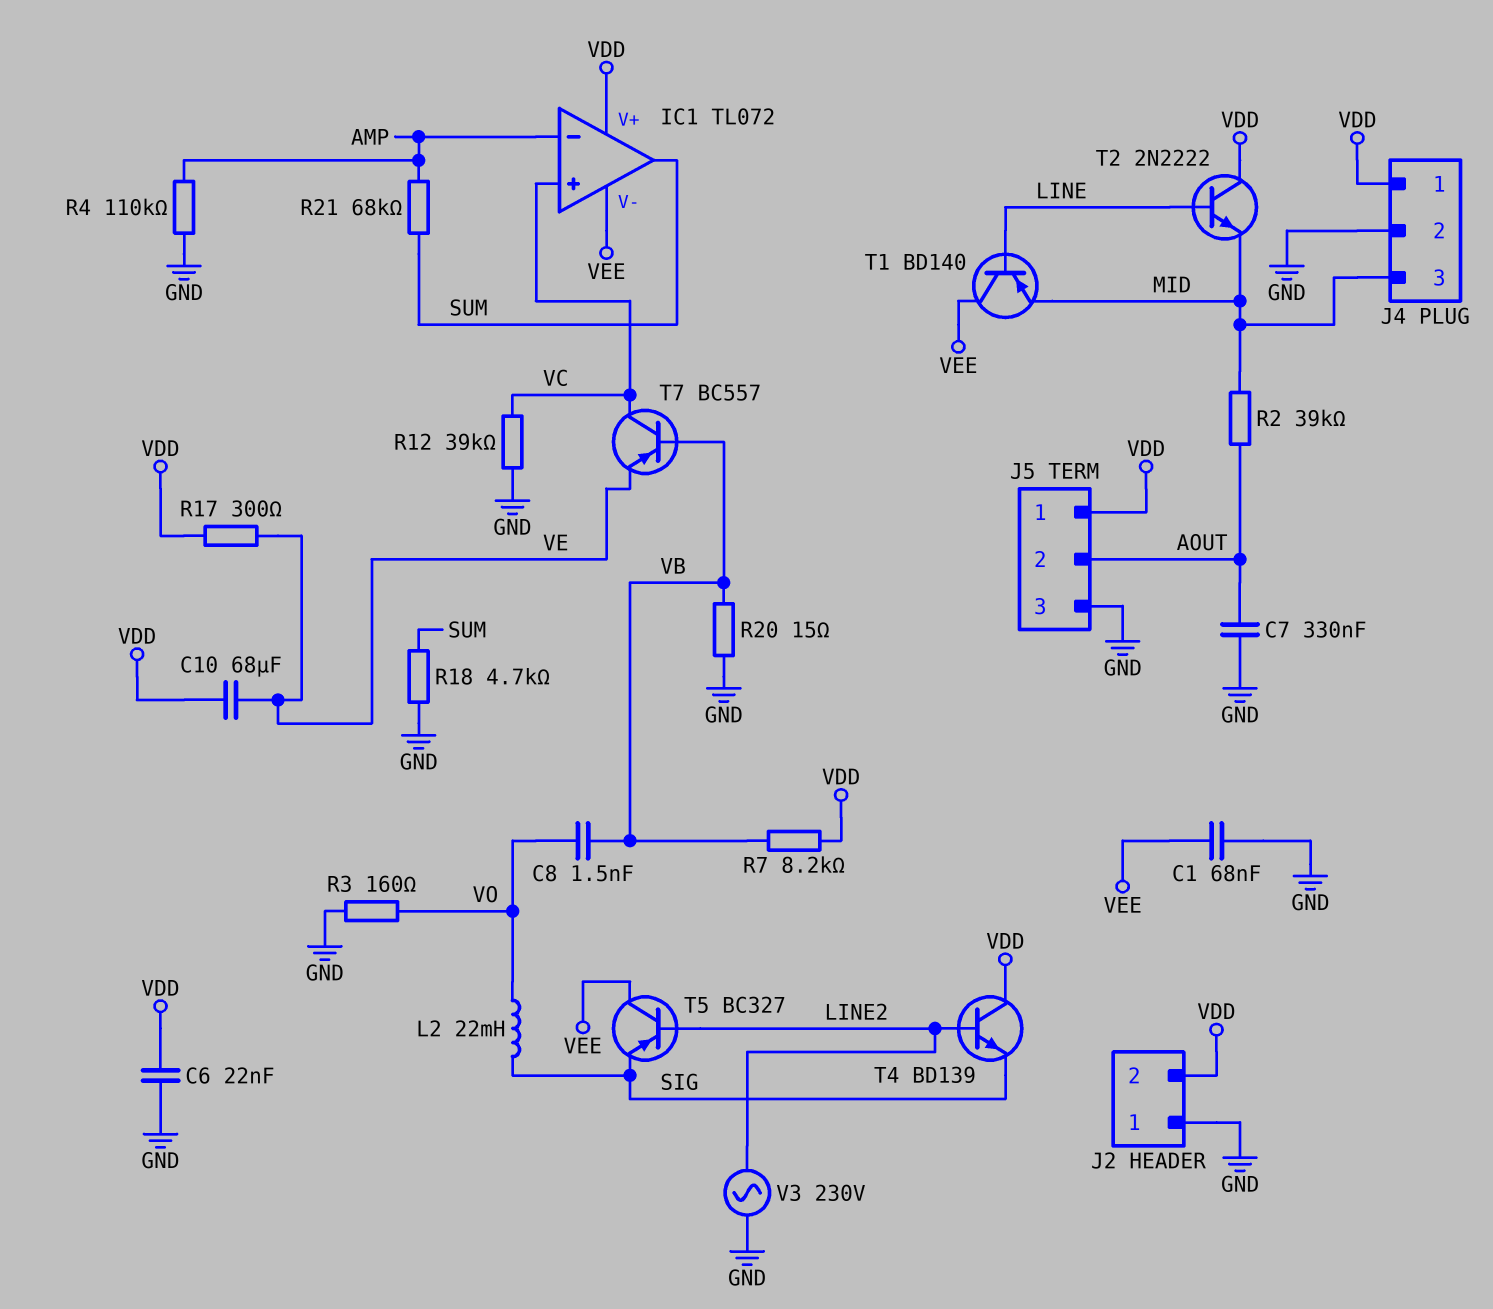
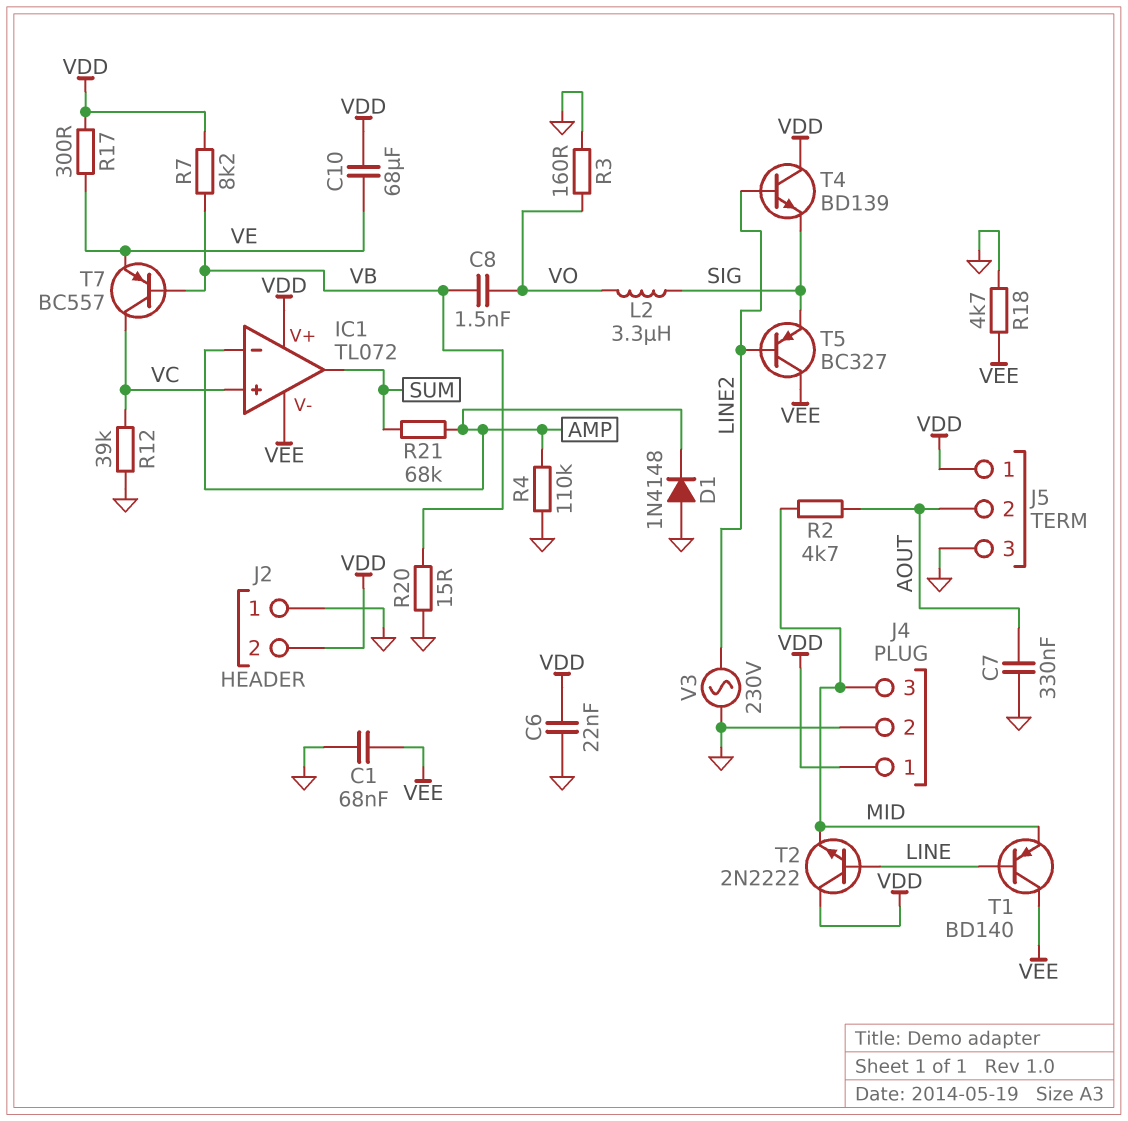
D1: none -> diode 1N4148 (A GND, K AMP)
L2: 22mH (SIG, VO) -> 3.3uH (SIG, VO)
R2: 39k (AOUT, MID) -> 4.7k (AOUT, MID)
R18: 4.7k (GND, SUM) -> 4.7k (GND, VEE)

